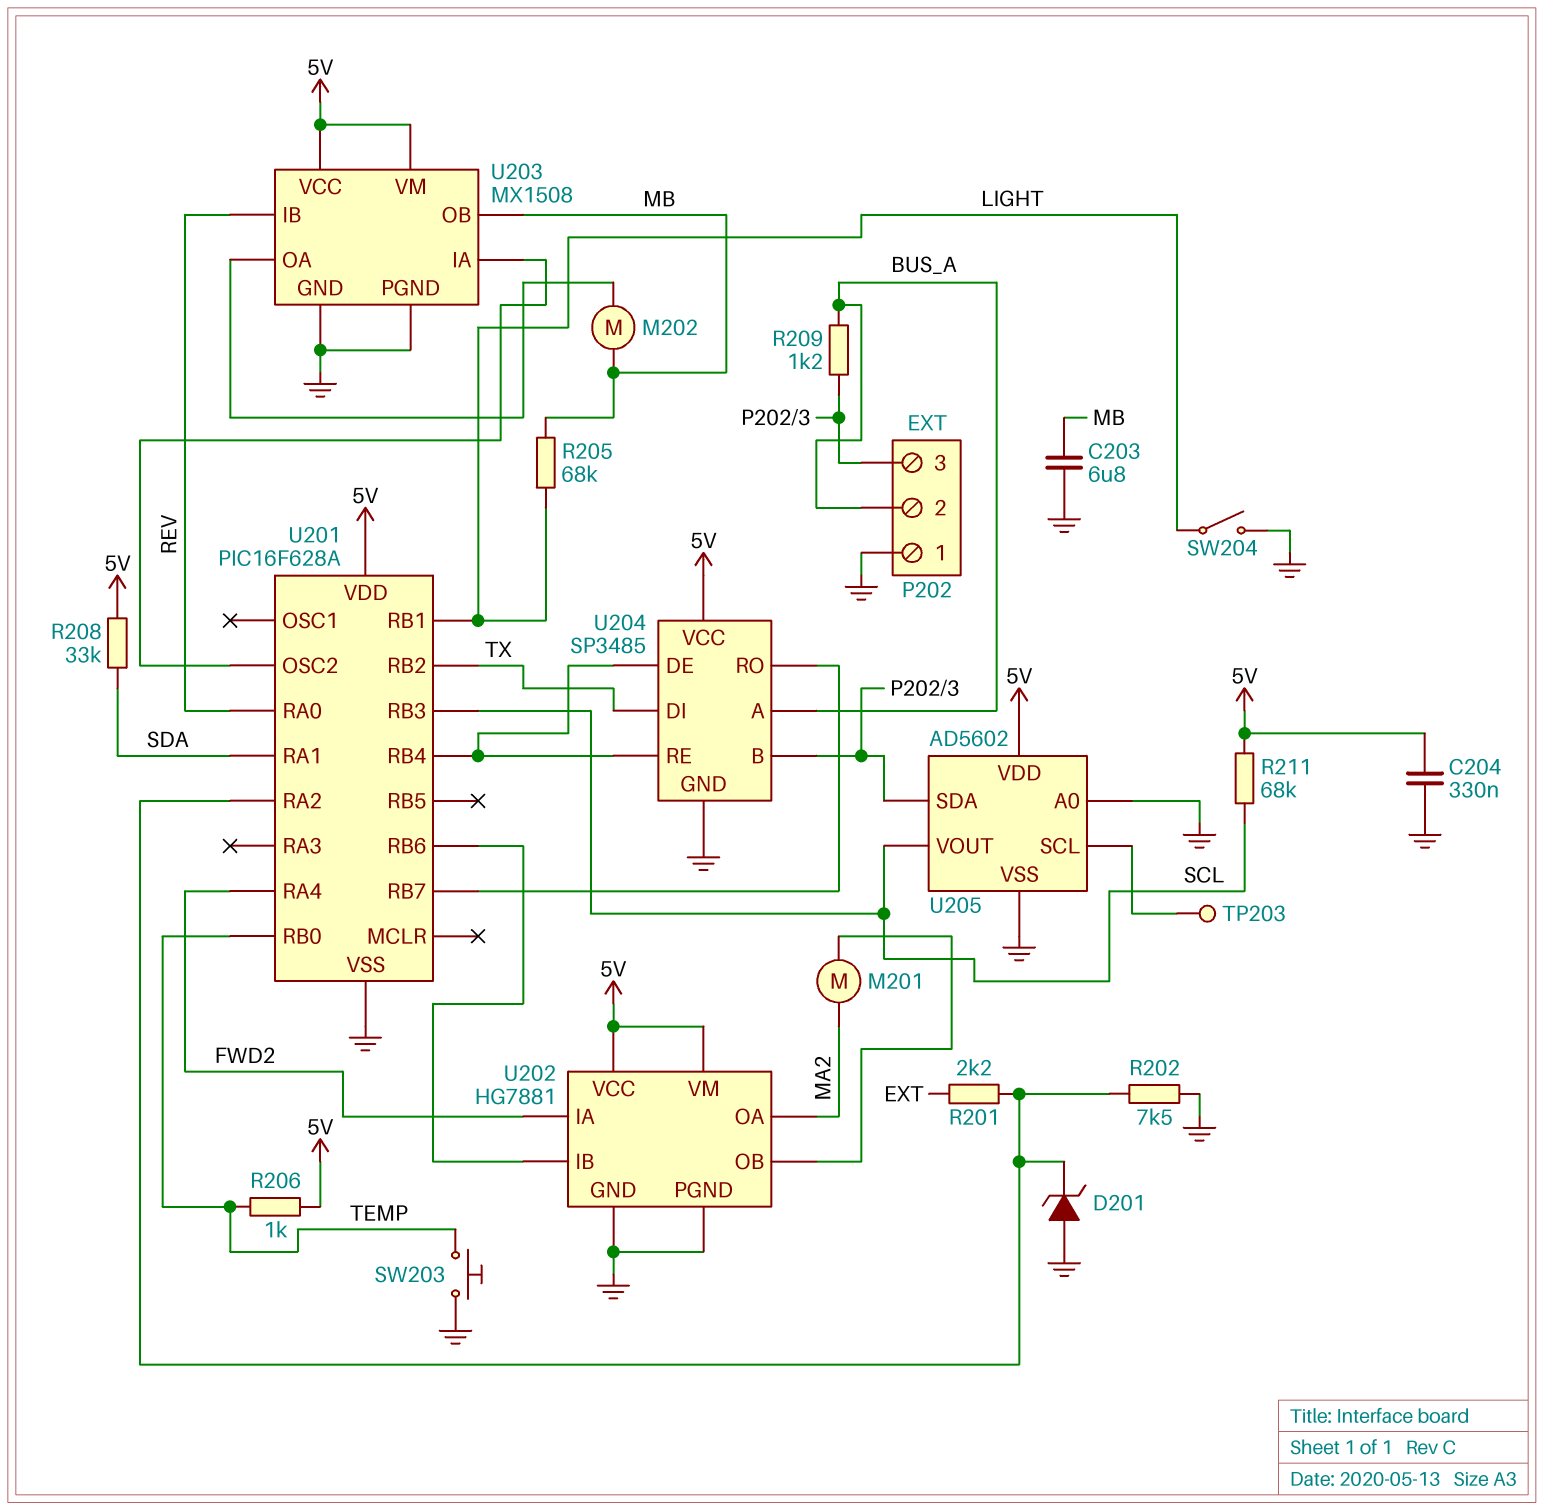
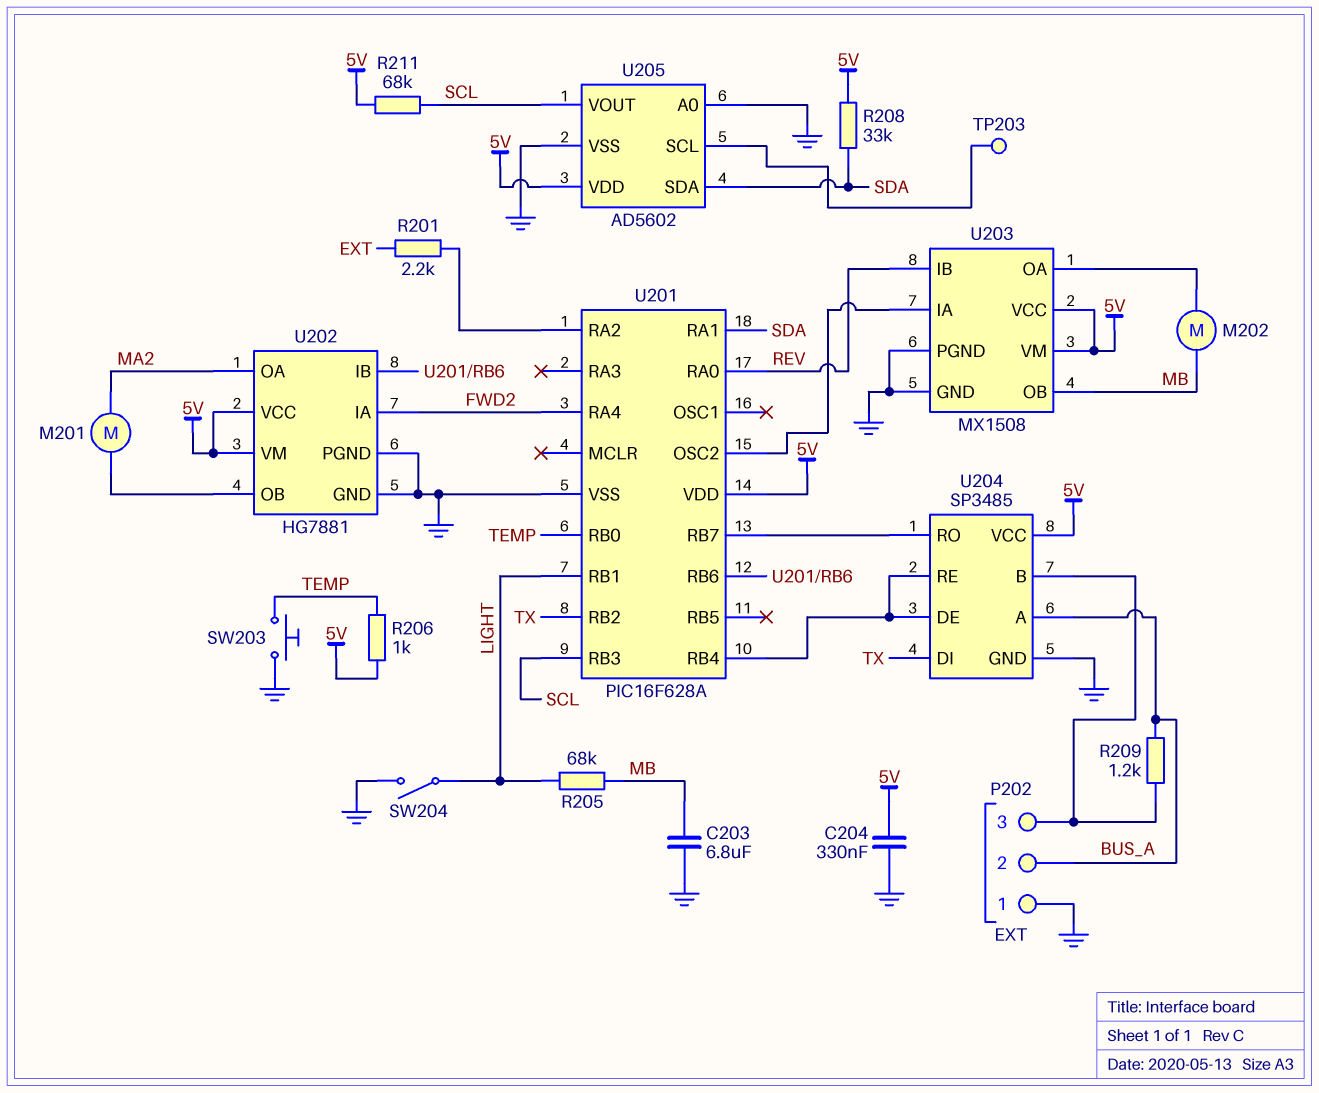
D201: zener (A GND, K U201/RA2) -> none
R202: 7.5k (GND, U201/RA2) -> none
U205 pin SDA: P202/3 -> SDA

